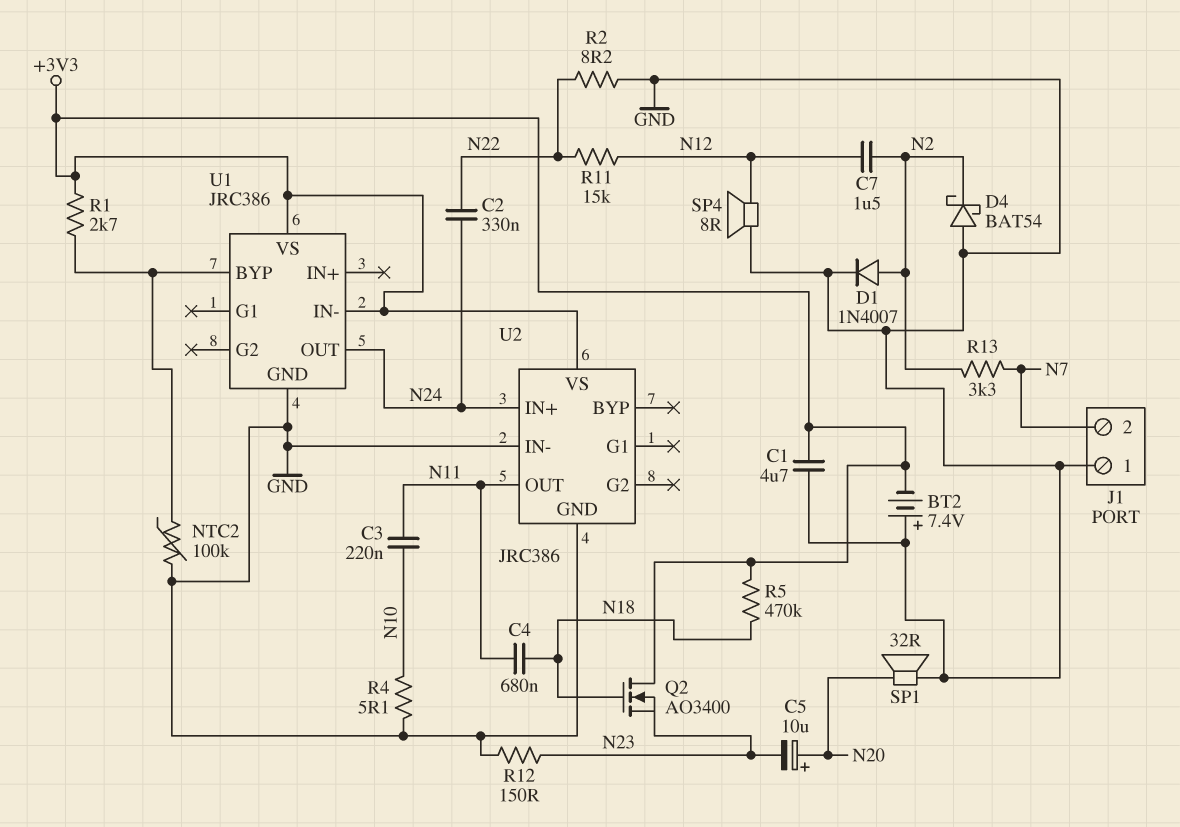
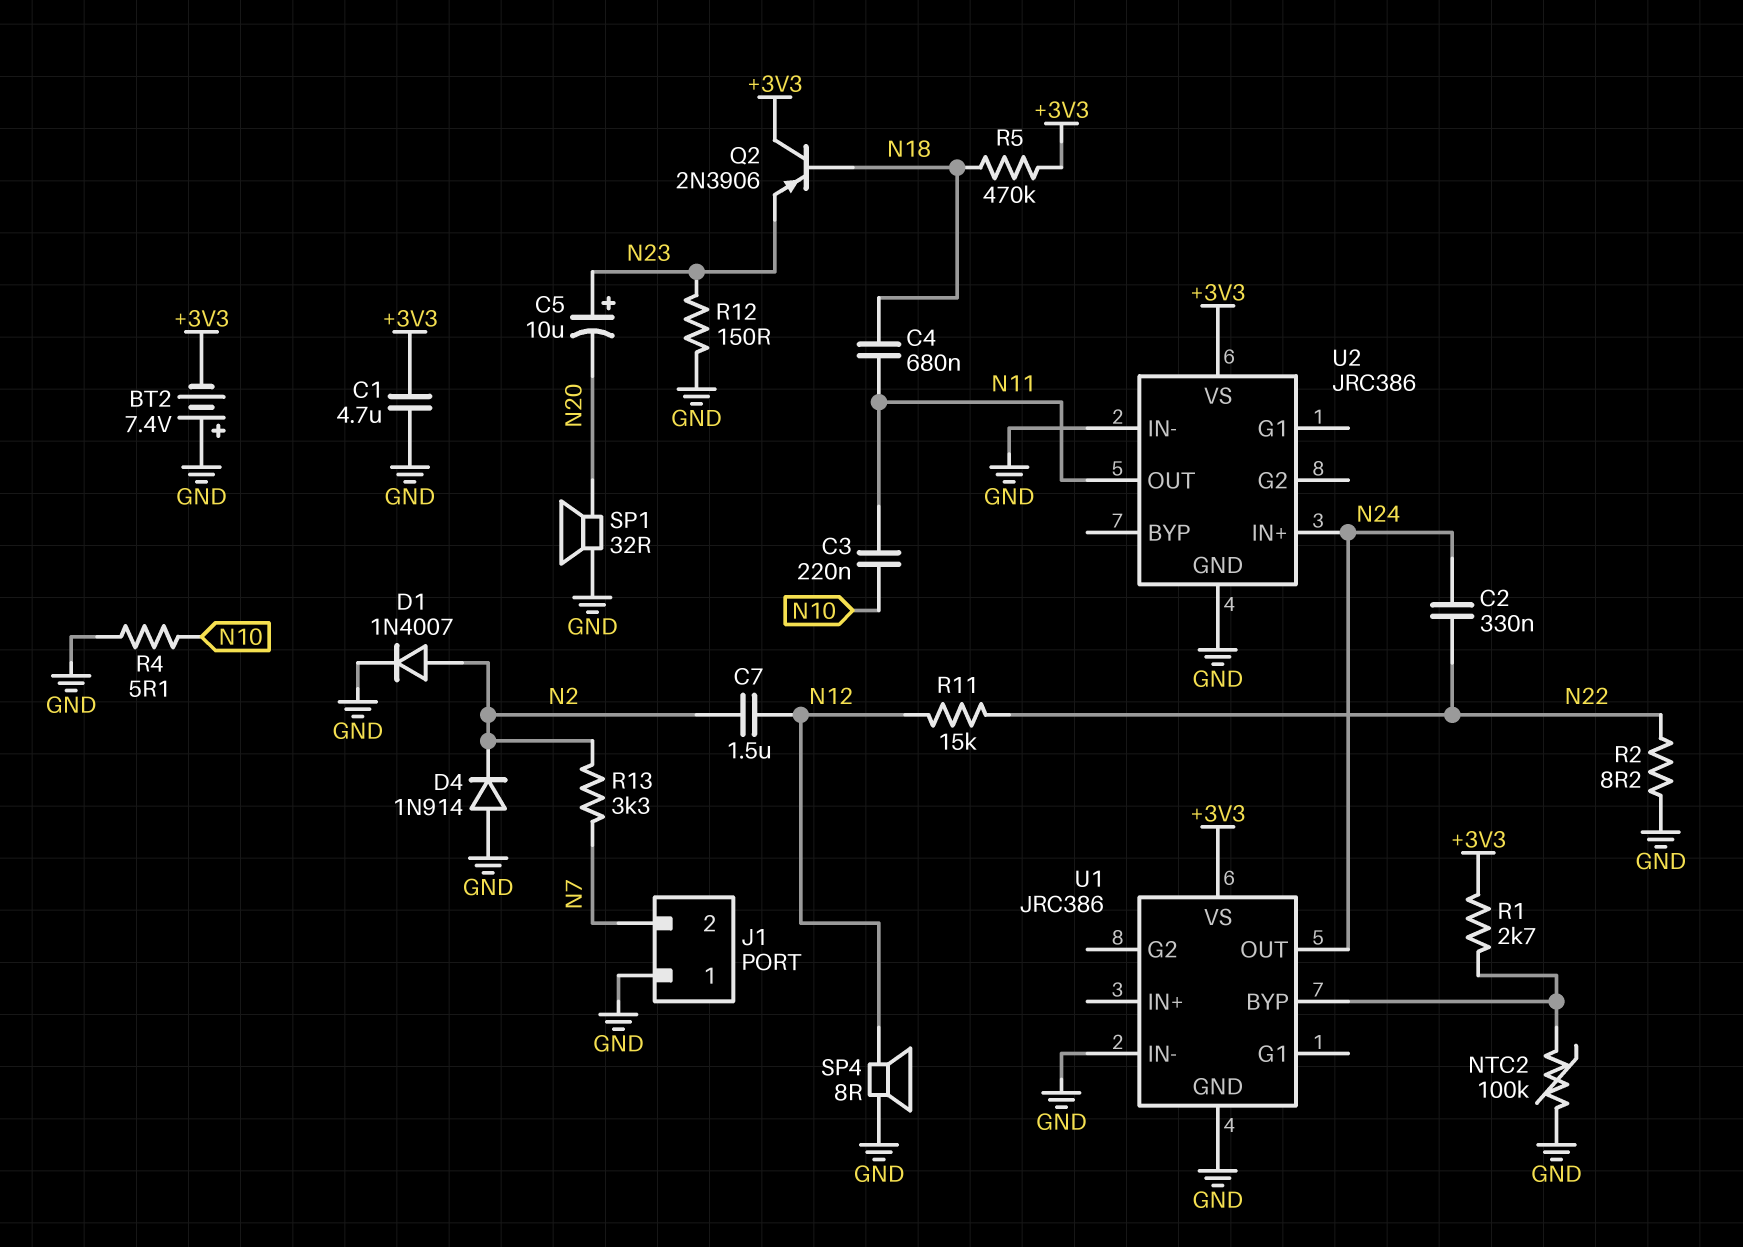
C5: 10uF (plus N20, minus N23) -> 10uF (plus N23, minus N20)
D4: schottky BAT54 (A GND, K N2) -> diode 1N914 (A GND, K N2)
Q2: NMOS AO3400 (G N18, D +3V3, S N23) -> PNP 2N3906 (B N18, C +3V3, E N23)
U1 pin IN-: +3V3 -> GND

